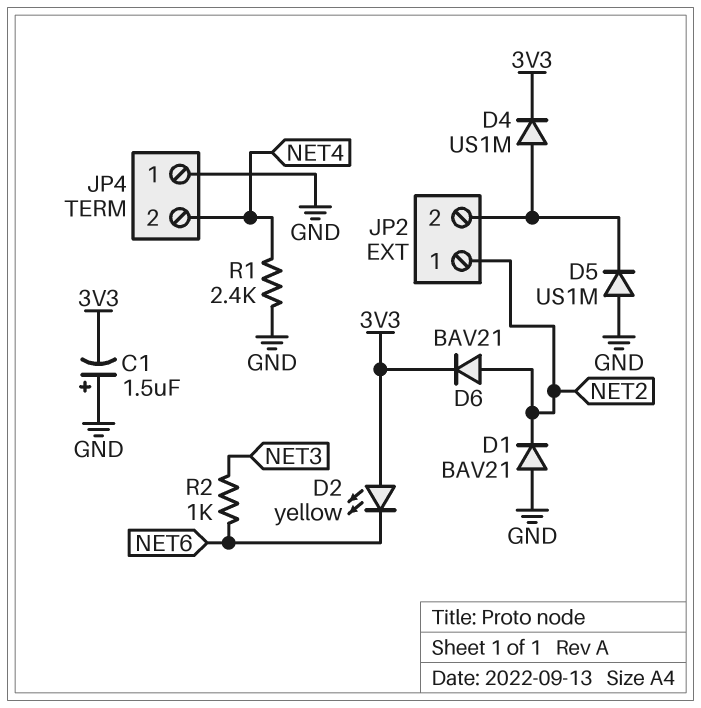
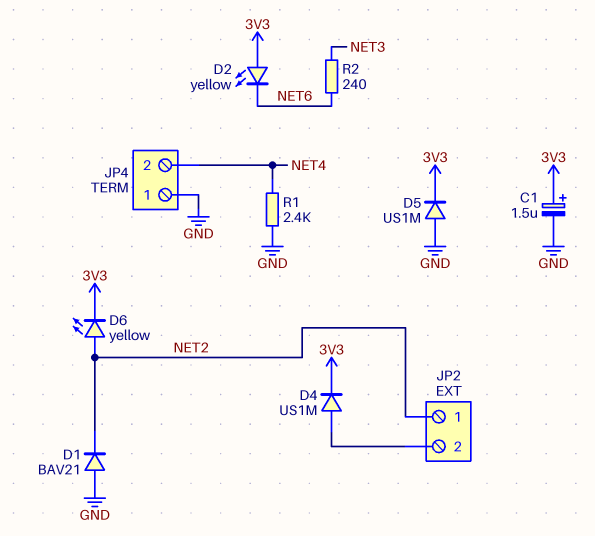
C1: 1.5uF (plus GND, minus 3V3) -> 1.5uF (plus 3V3, minus GND)
D5: diode US1M (A GND, K JP2/2) -> diode US1M (A GND, K 3V3)
D6: diode BAV21 (A NET2, K 3V3) -> LED yellow (A NET2, K 3V3)
R2: 1k (NET3, NET6) -> 240 (NET3, NET6)

